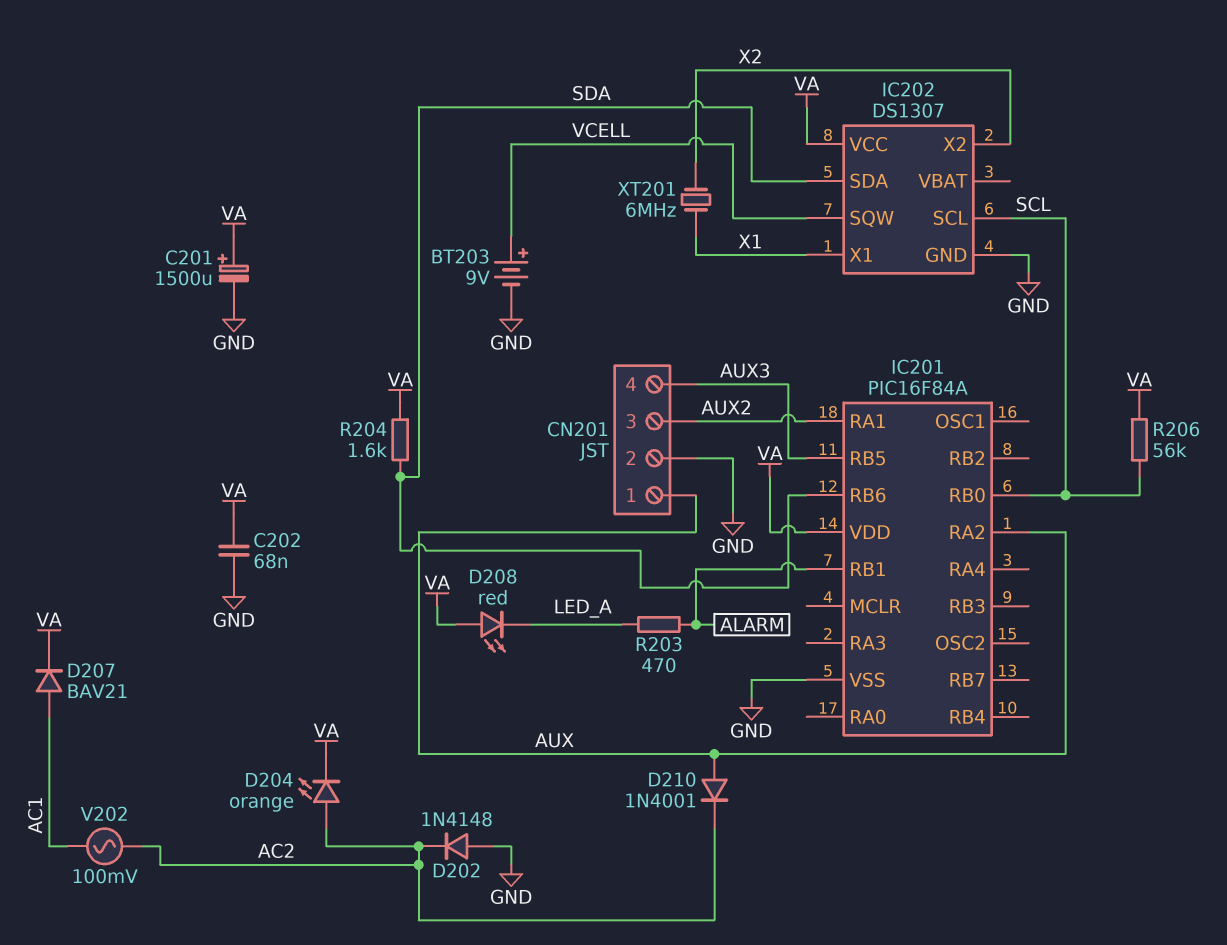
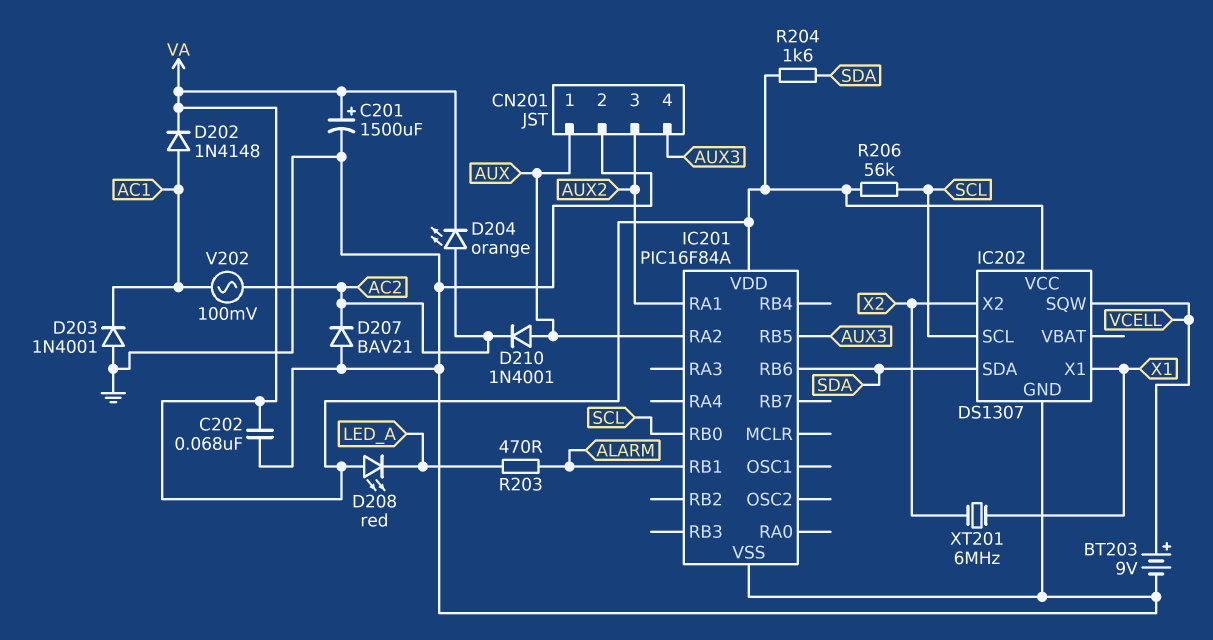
D202: diode 1N4148 (A GND, K AC2) -> diode 1N4148 (A AC1, K VA)
D203: none -> diode 1N4001 (A GND, K AC1)
D207: diode BAV21 (A AC1, K VA) -> diode BAV21 (A GND, K AC2)

